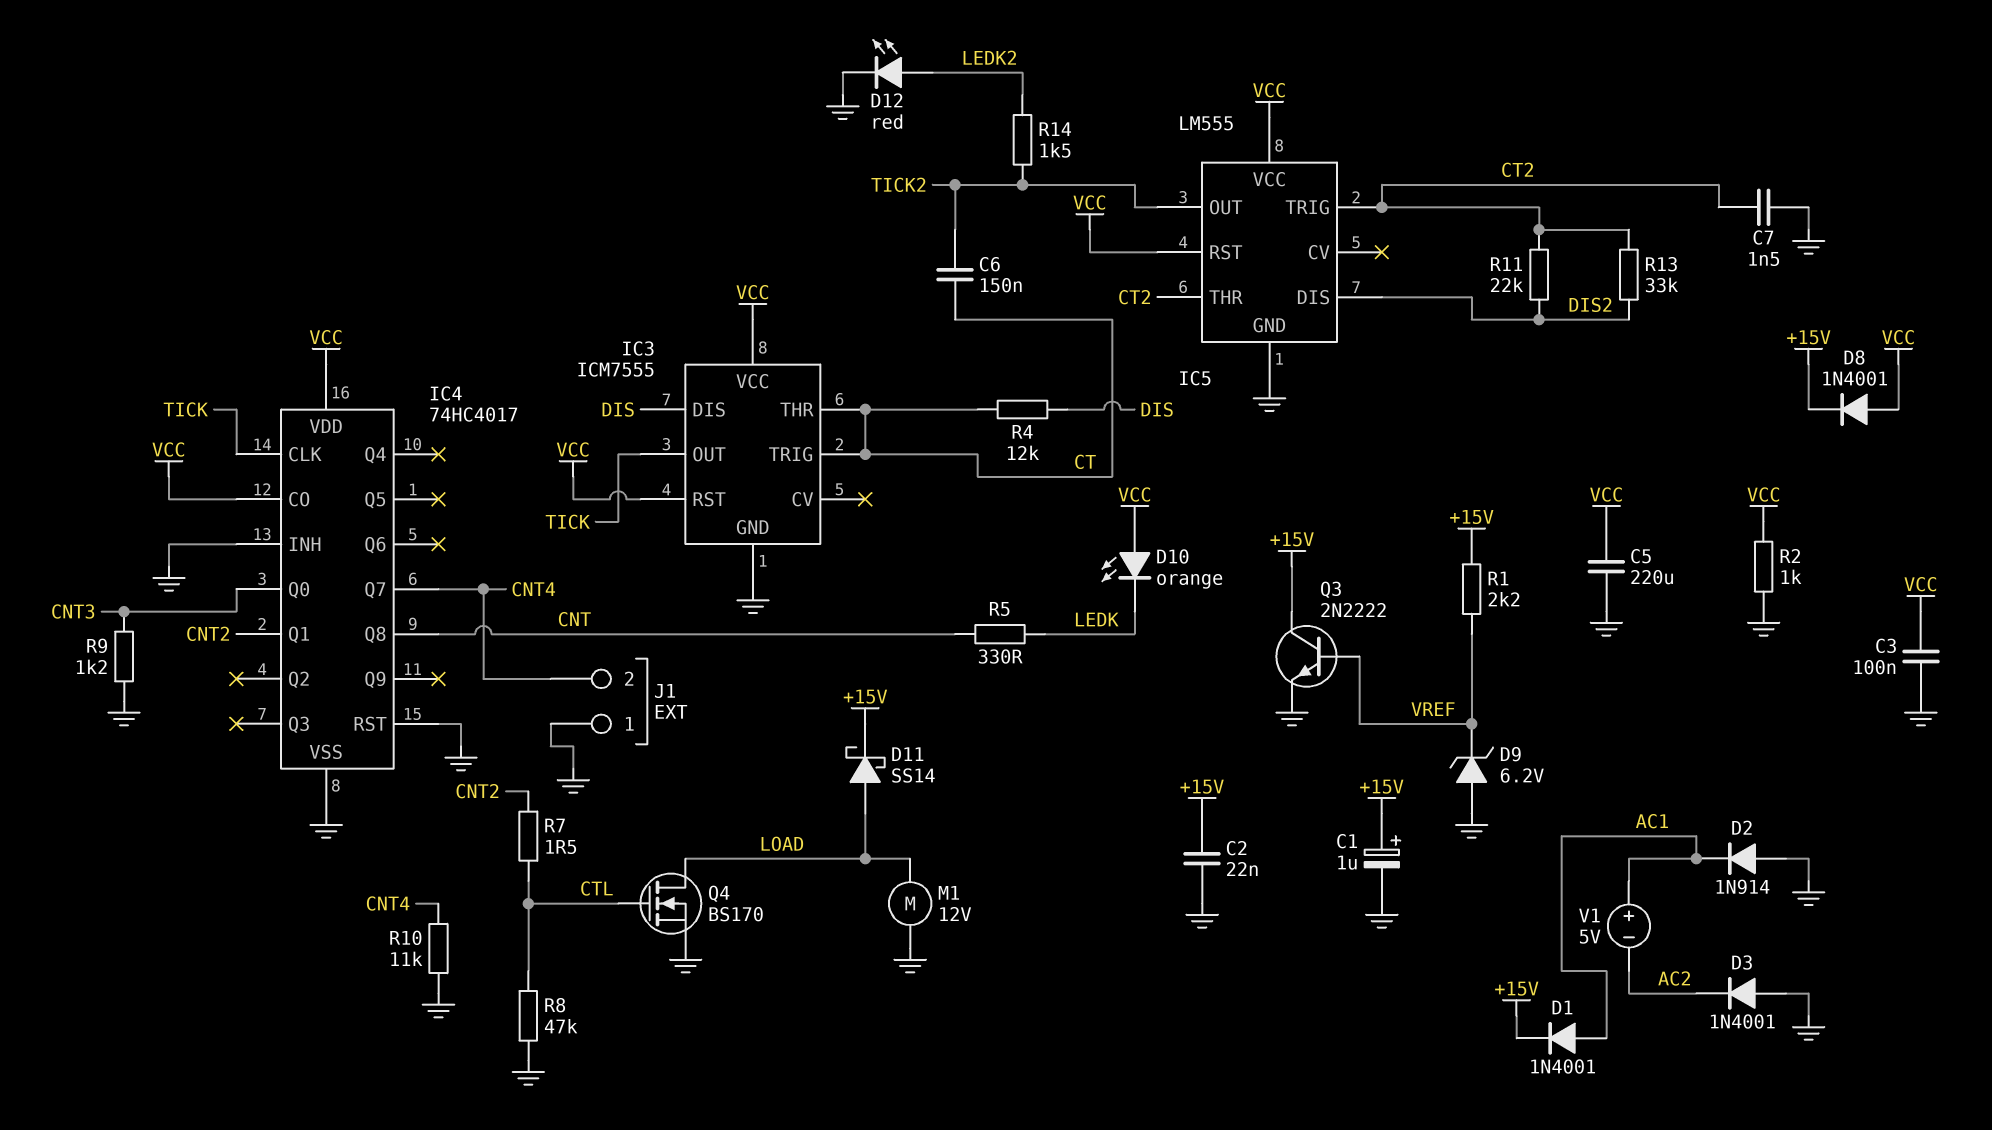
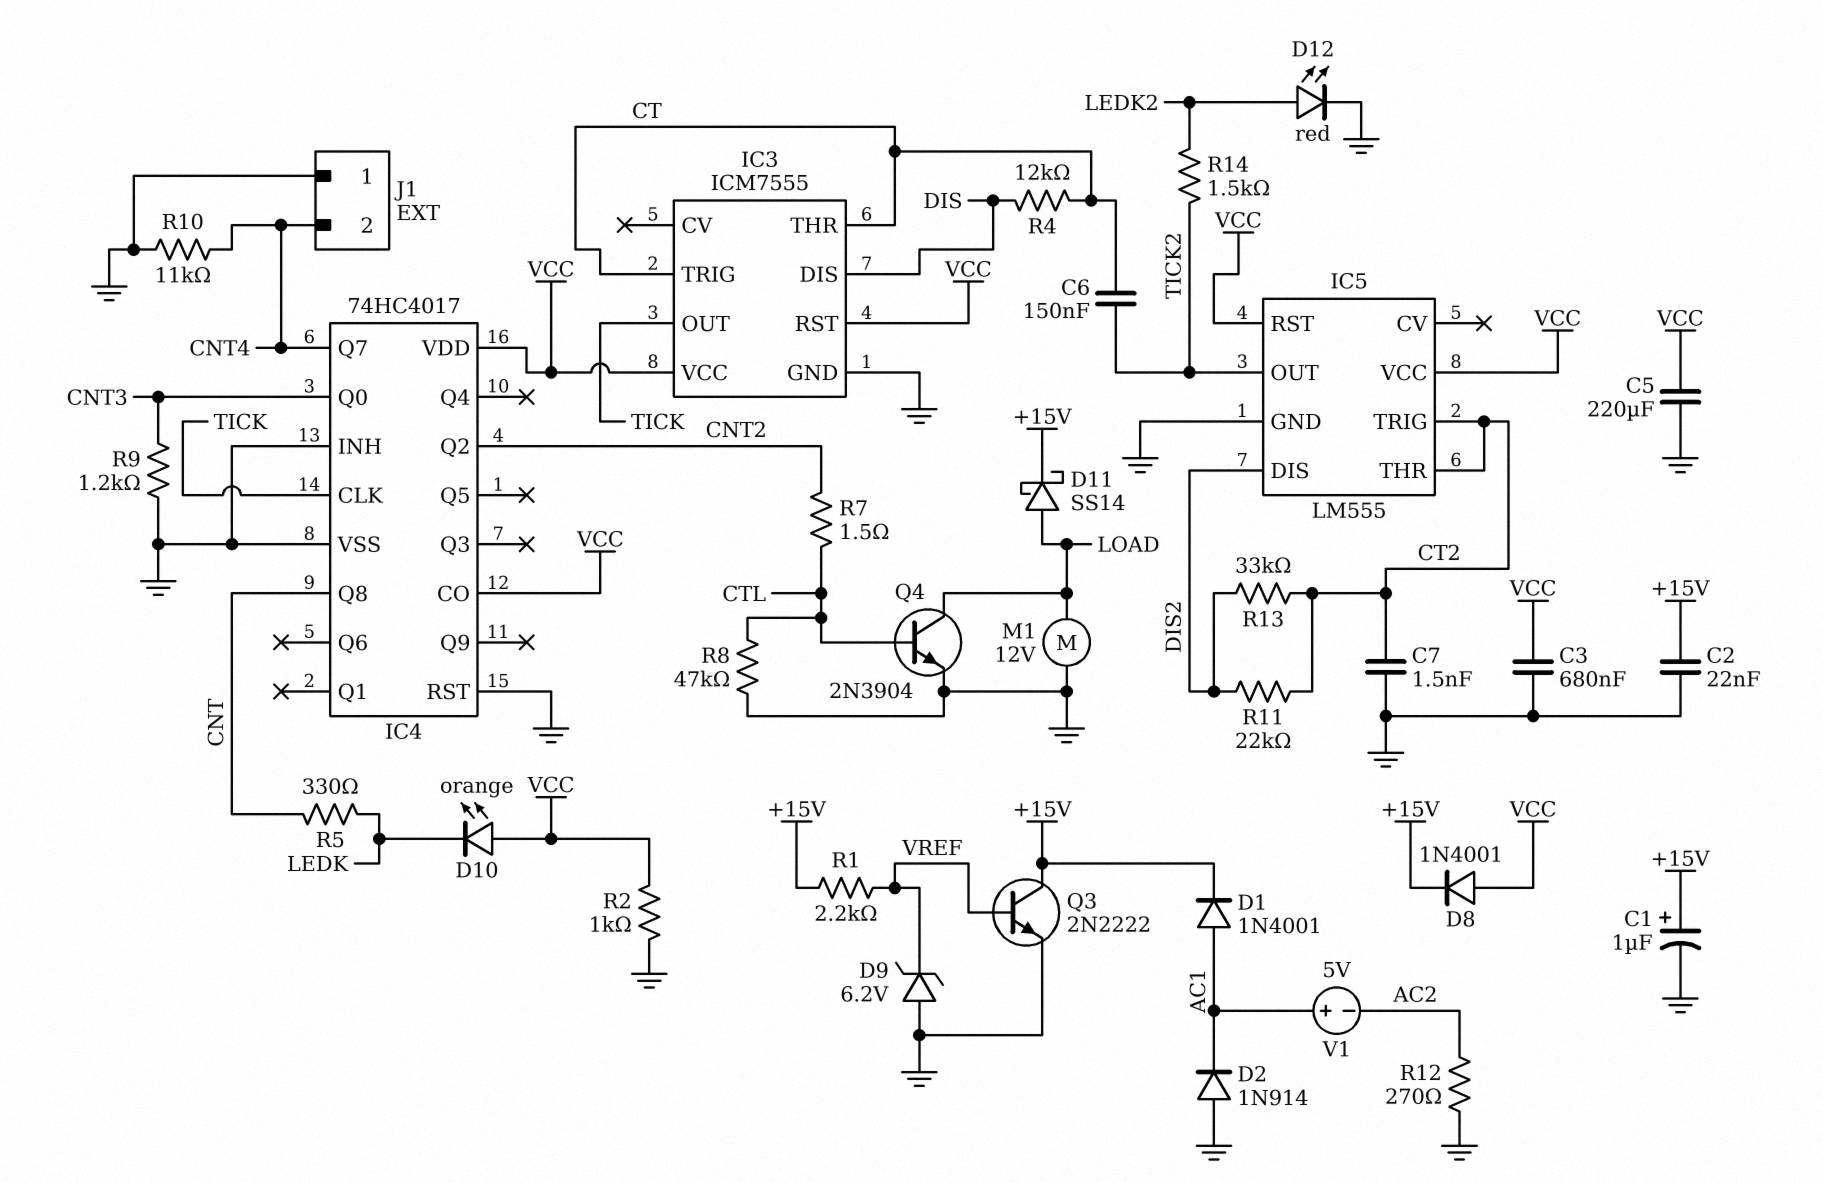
C3: 100nF (GND, VCC) -> 680nF (GND, VCC)
D3: diode 1N4001 (A GND, K AC2) -> none
IC4 pin Q1: CNT2 -> none
IC4 pin Q2: none -> CNT2
Q4: NMOS BS170 (G CTL, D LOAD, S GND) -> NPN 2N3904 (B CTL, C LOAD, E GND)
R12: none -> 270 (AC2, GND)

